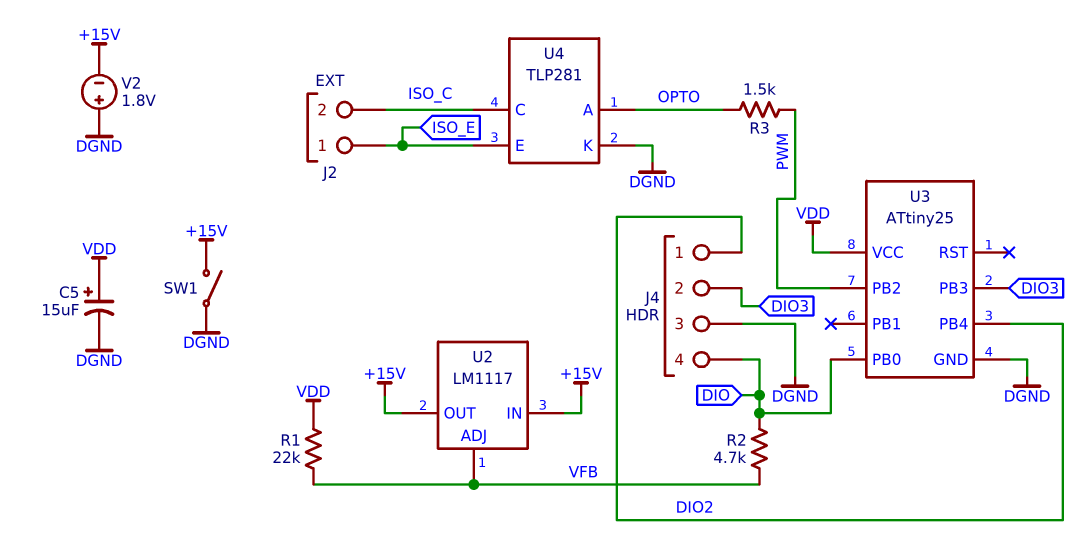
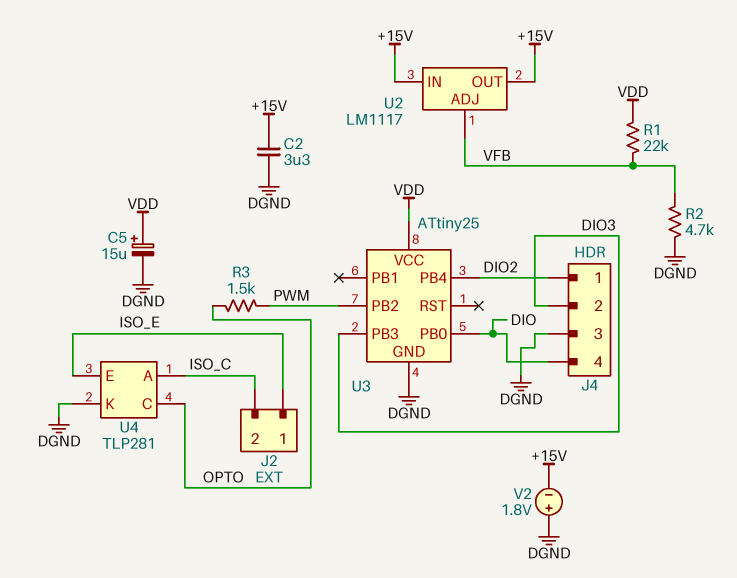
C2: none -> 3.3uF (+15V, DGND)
R2: 4.7k (DIO, VFB) -> 4.7k (DGND, VFB)
SW1: switch (+15V, DGND) -> none
U4 pin A: OPTO -> ISO_C
U4 pin C: ISO_C -> OPTO

